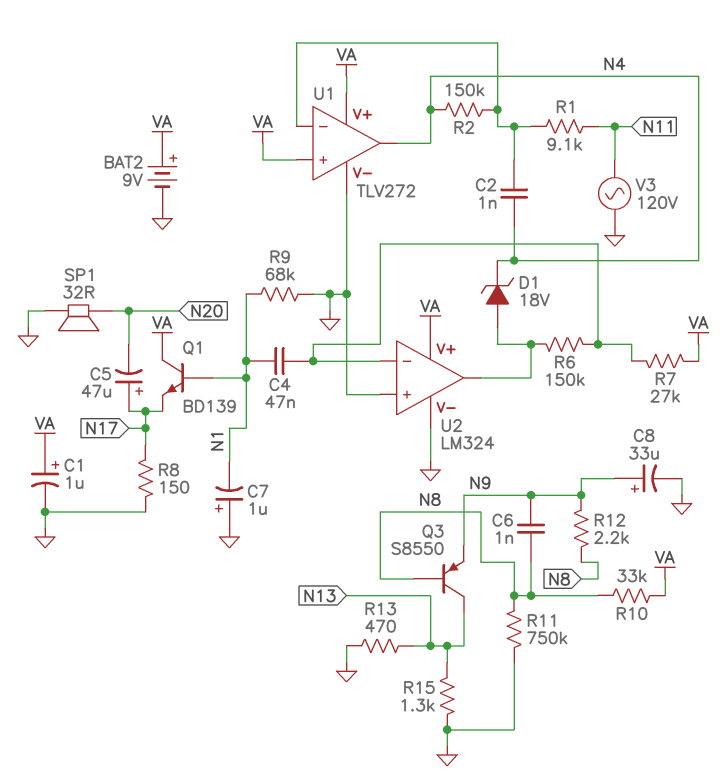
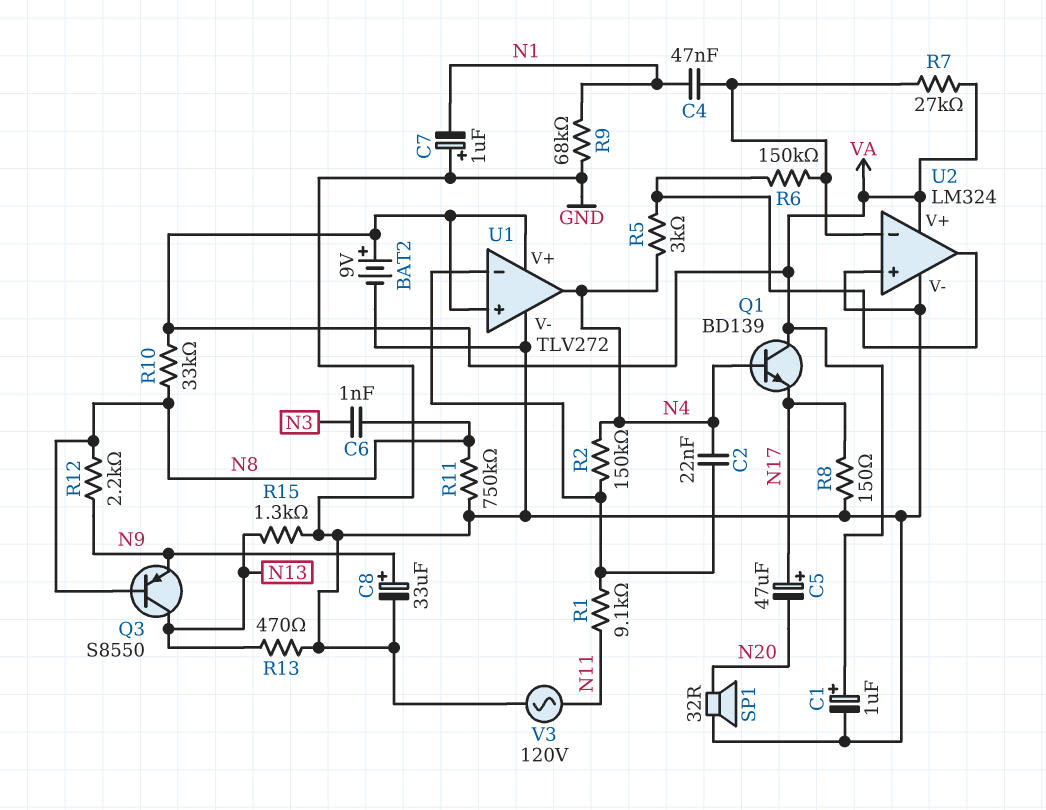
C2: 1nF (N4, U1/in-) -> 22nF (N4, U1/in-)
C6: 1nF (N8, N9) -> 1nF (N3, N8)
D1: zener 18V (A U2/out, K N4) -> none
Q1: NPN BD139 (B N1, C VA, E N17) -> NPN BD139 (B N4, C VA, E N17)
R5: none -> 3k (N4, U2/out)

